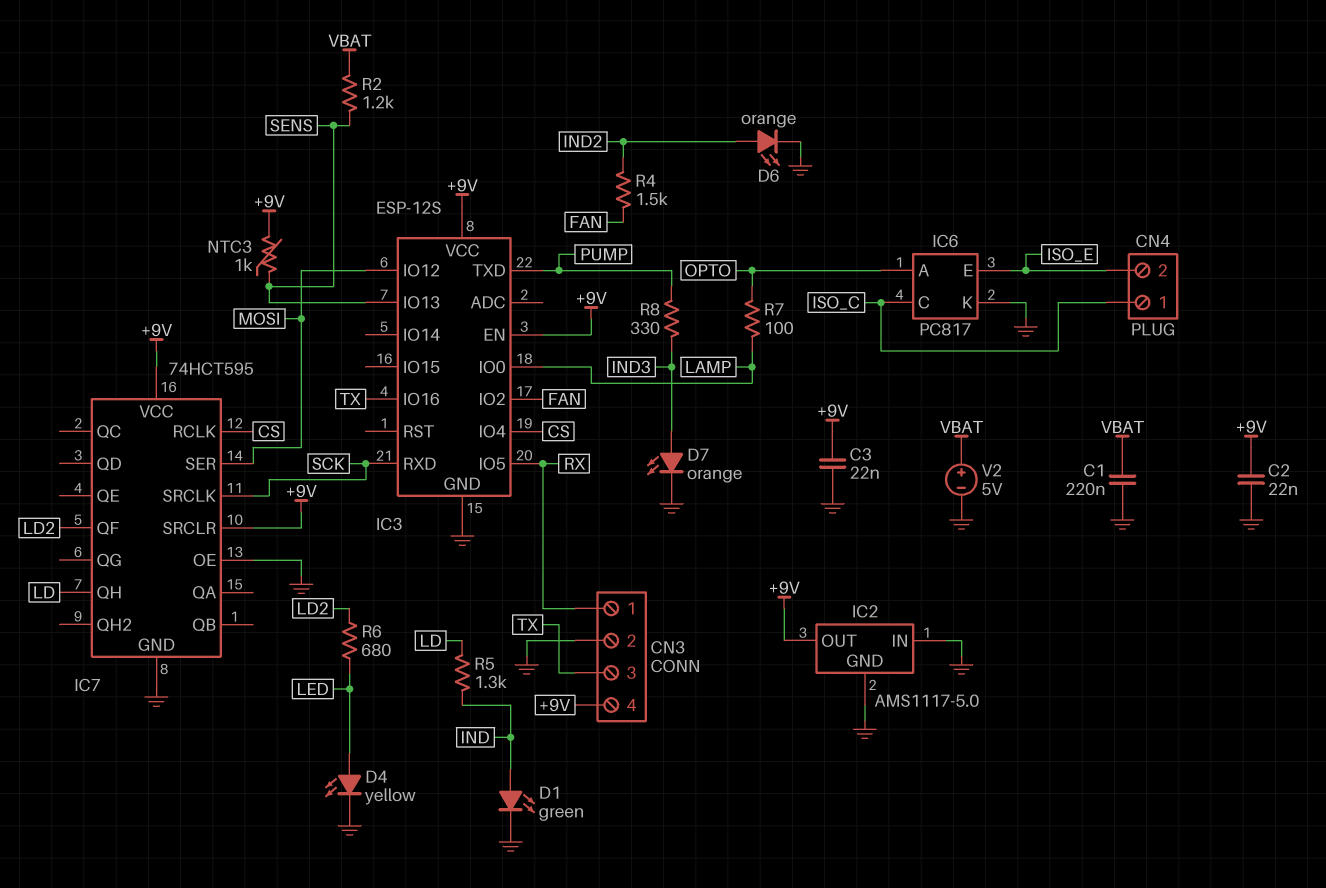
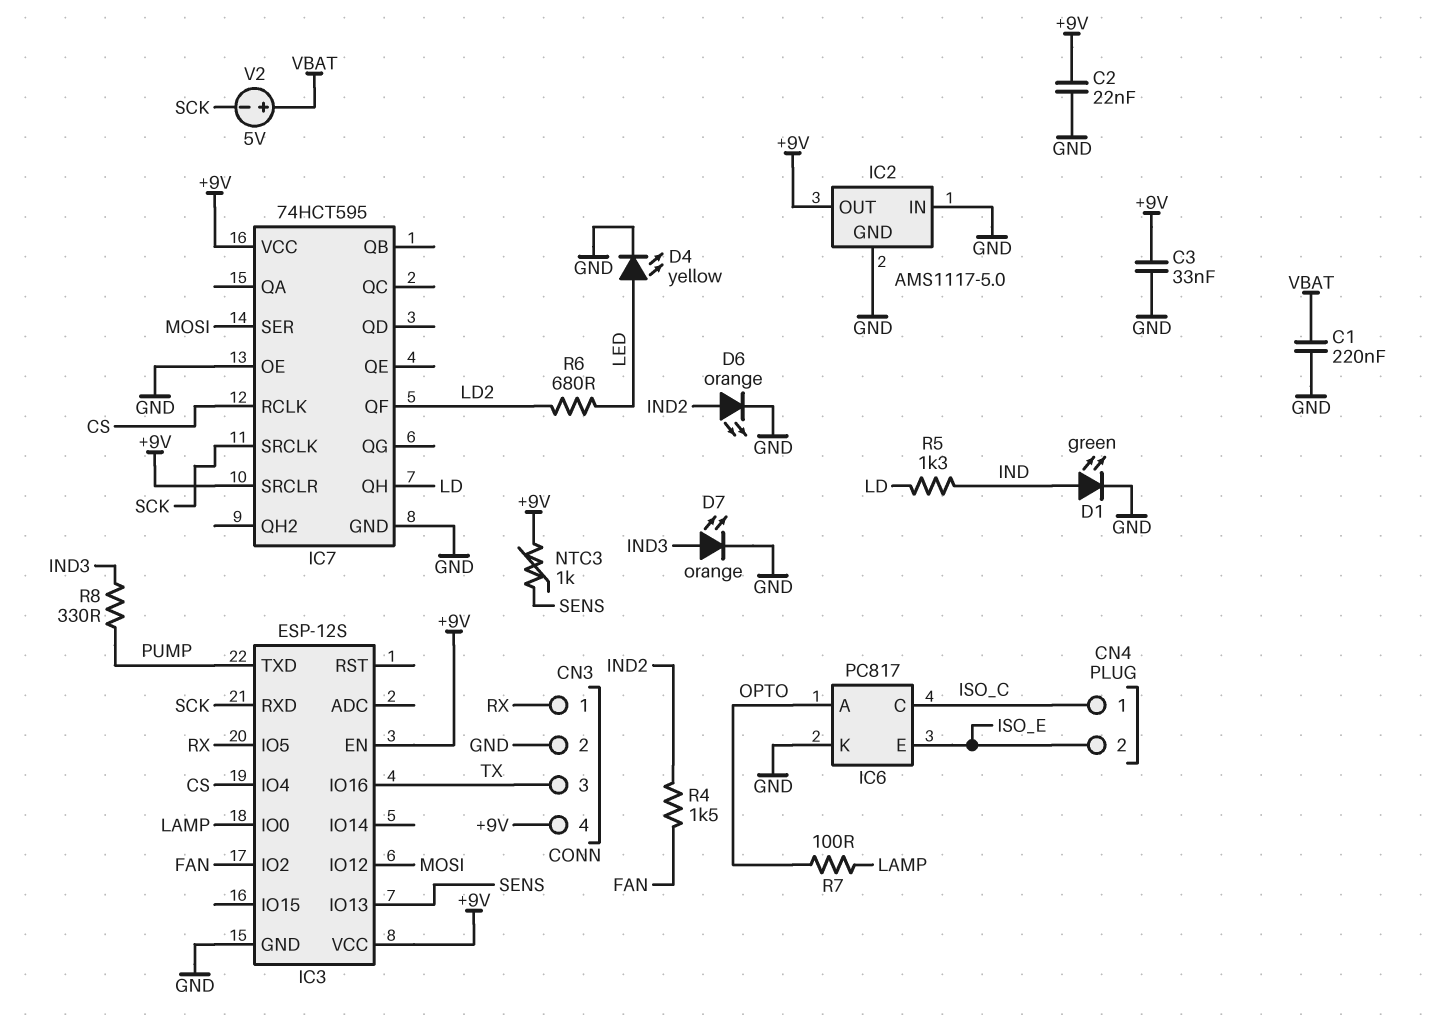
C3: 22nF (+9V, GND) -> 33nF (+9V, GND)
R2: 1.2k (SENS, VBAT) -> none
V2: 5V (plus VBAT, minus GND) -> 5V (plus VBAT, minus SCK)

